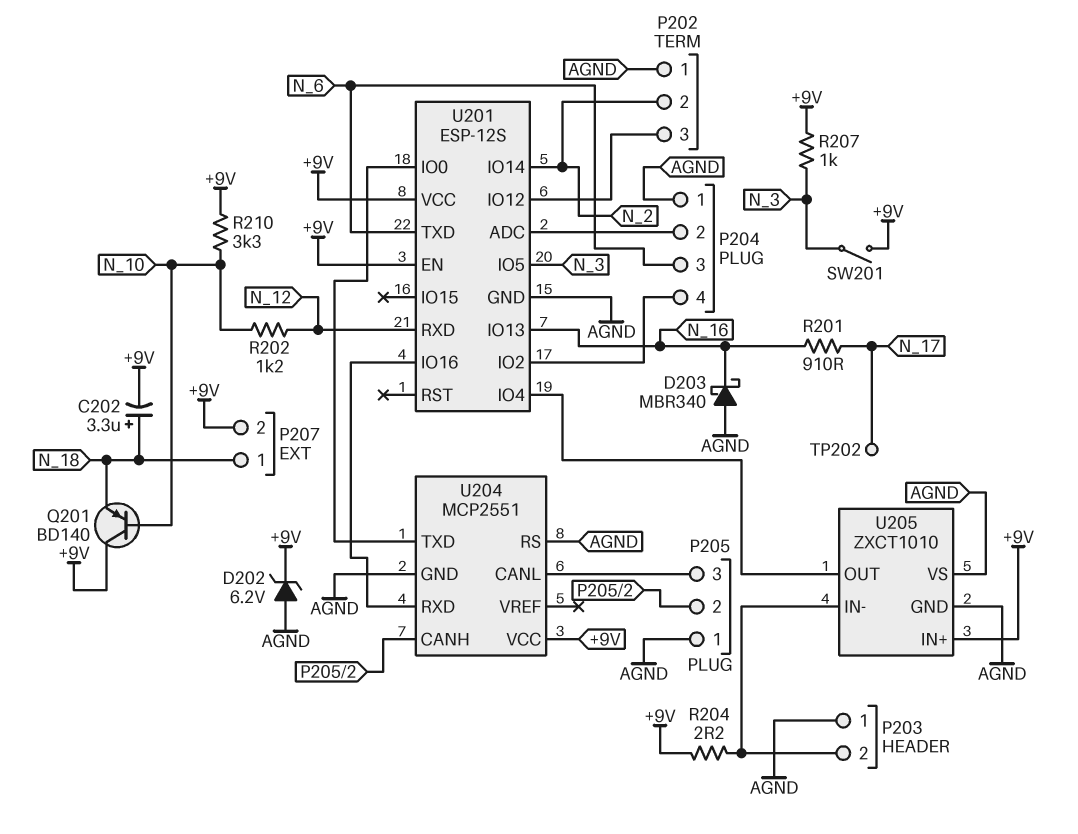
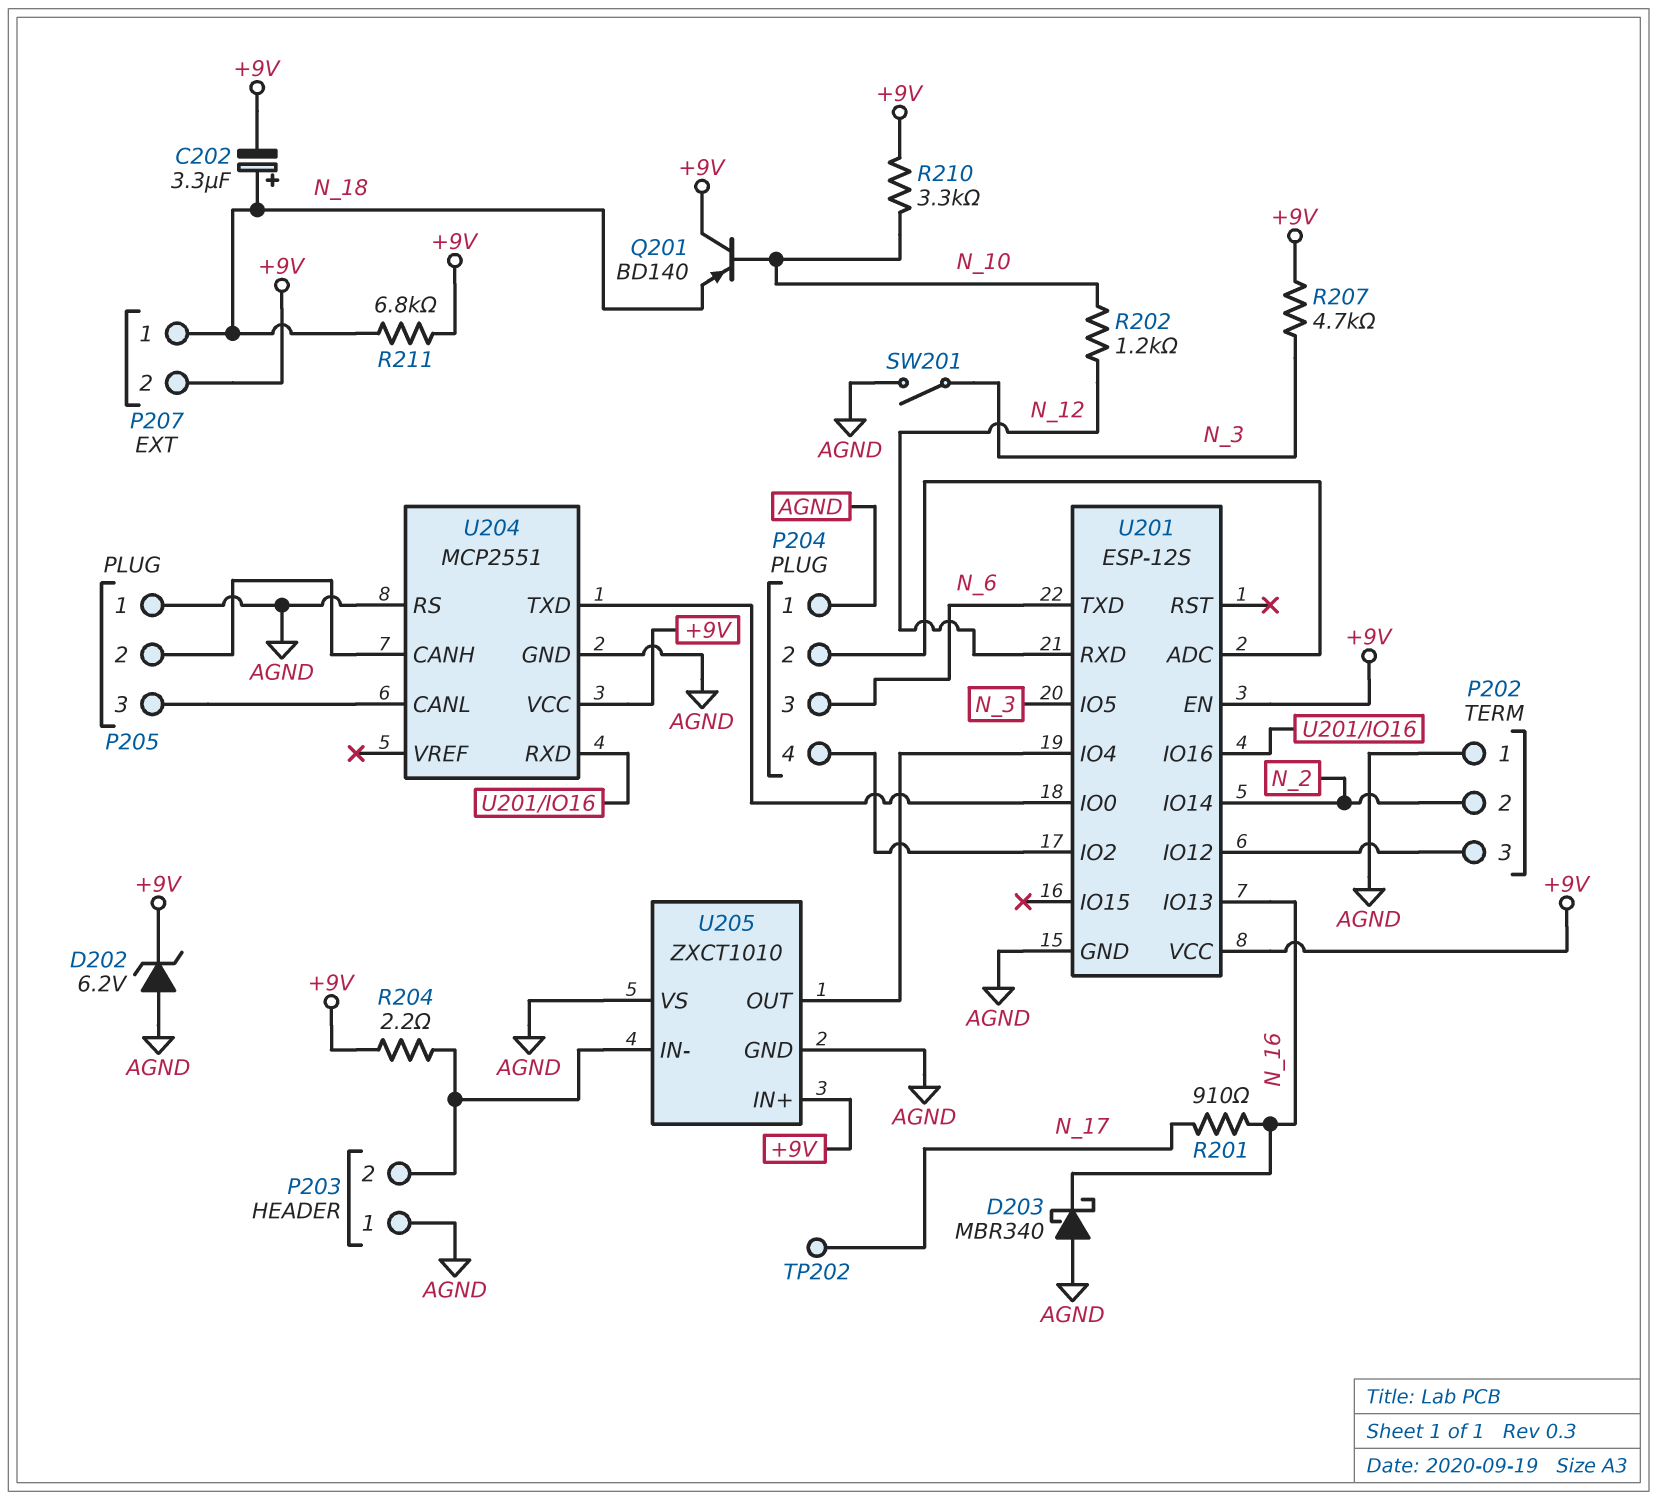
R207: 1k (+9V, N_3) -> 4.7k (+9V, N_3)
R211: none -> 6.8k (+9V, N_18)
SW201: switch (+9V, N_3) -> switch (AGND, N_3)

